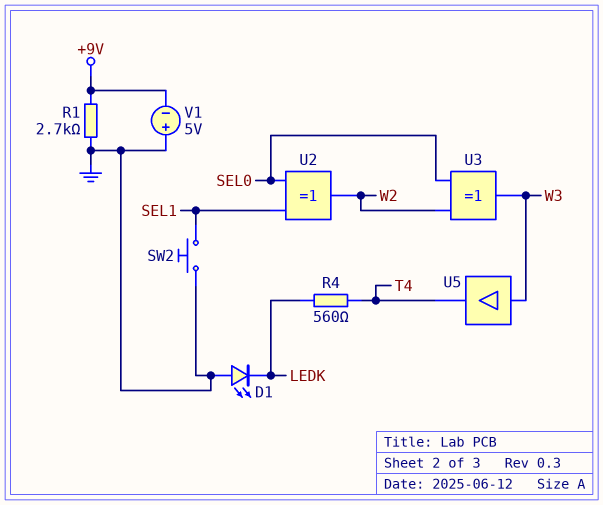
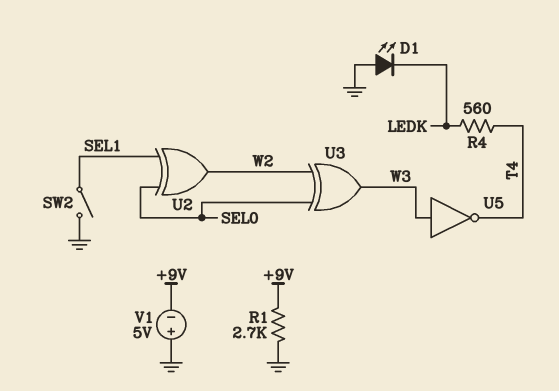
SW2: button (GND, SEL1) -> switch (GND, SEL1)
U5: buffer (in W3, out T4) -> NOT (in W3, out T4)

